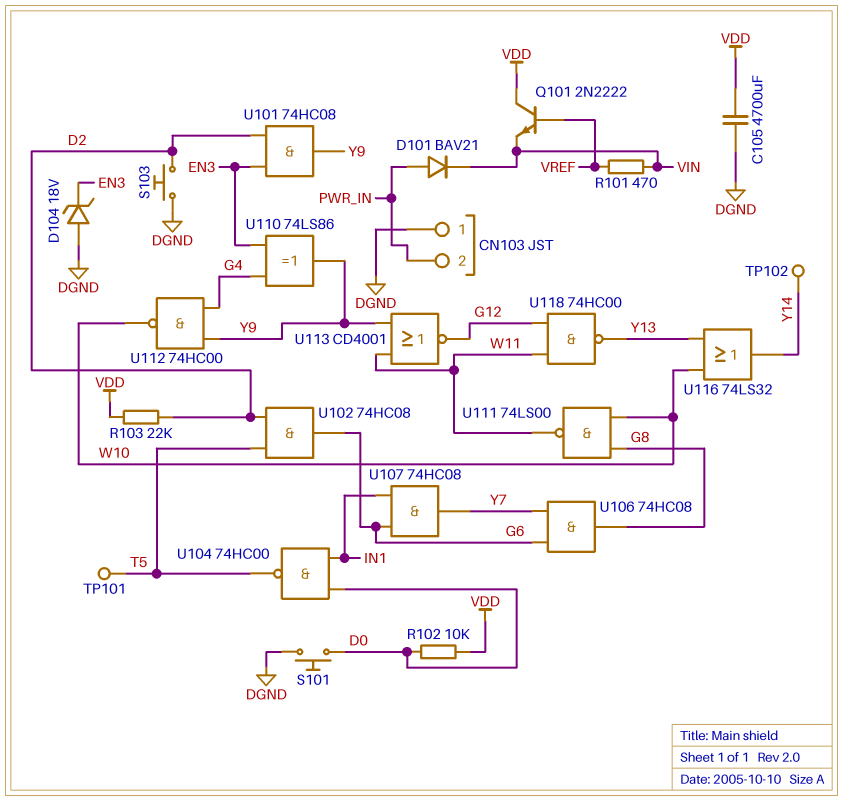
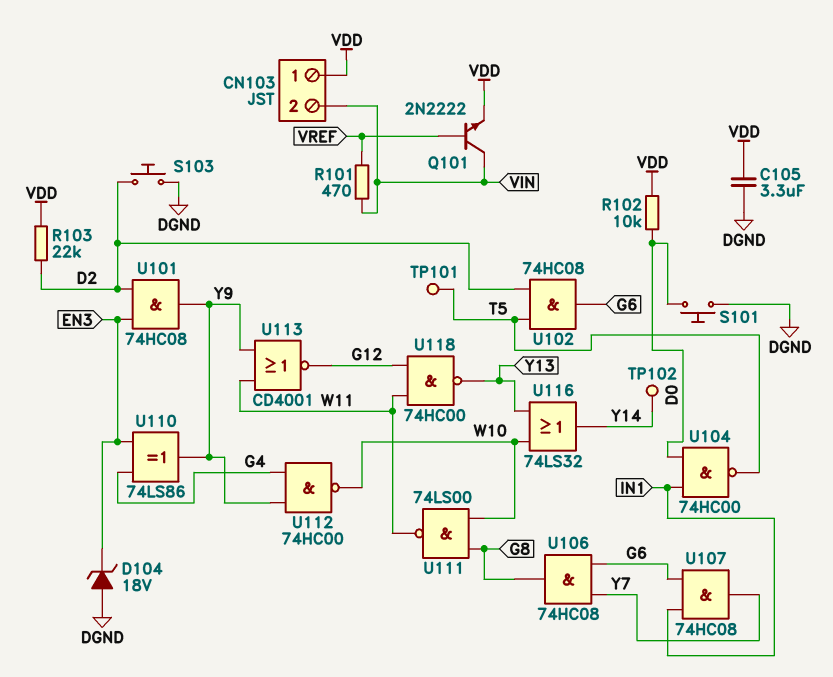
C105: 4700uF (DGND, VDD) -> 3.3uF (DGND, VDD)
CN103 pin 1: DGND -> VDD
CN103 pin 2: PWR_IN -> VIN
D101: diode BAV21 (A PWR_IN, K VIN) -> none
Q101: NPN 2N2222 (B VREF, C VDD, E VIN) -> NPN 2N2222 (B VREF, C VIN, E VDD)

